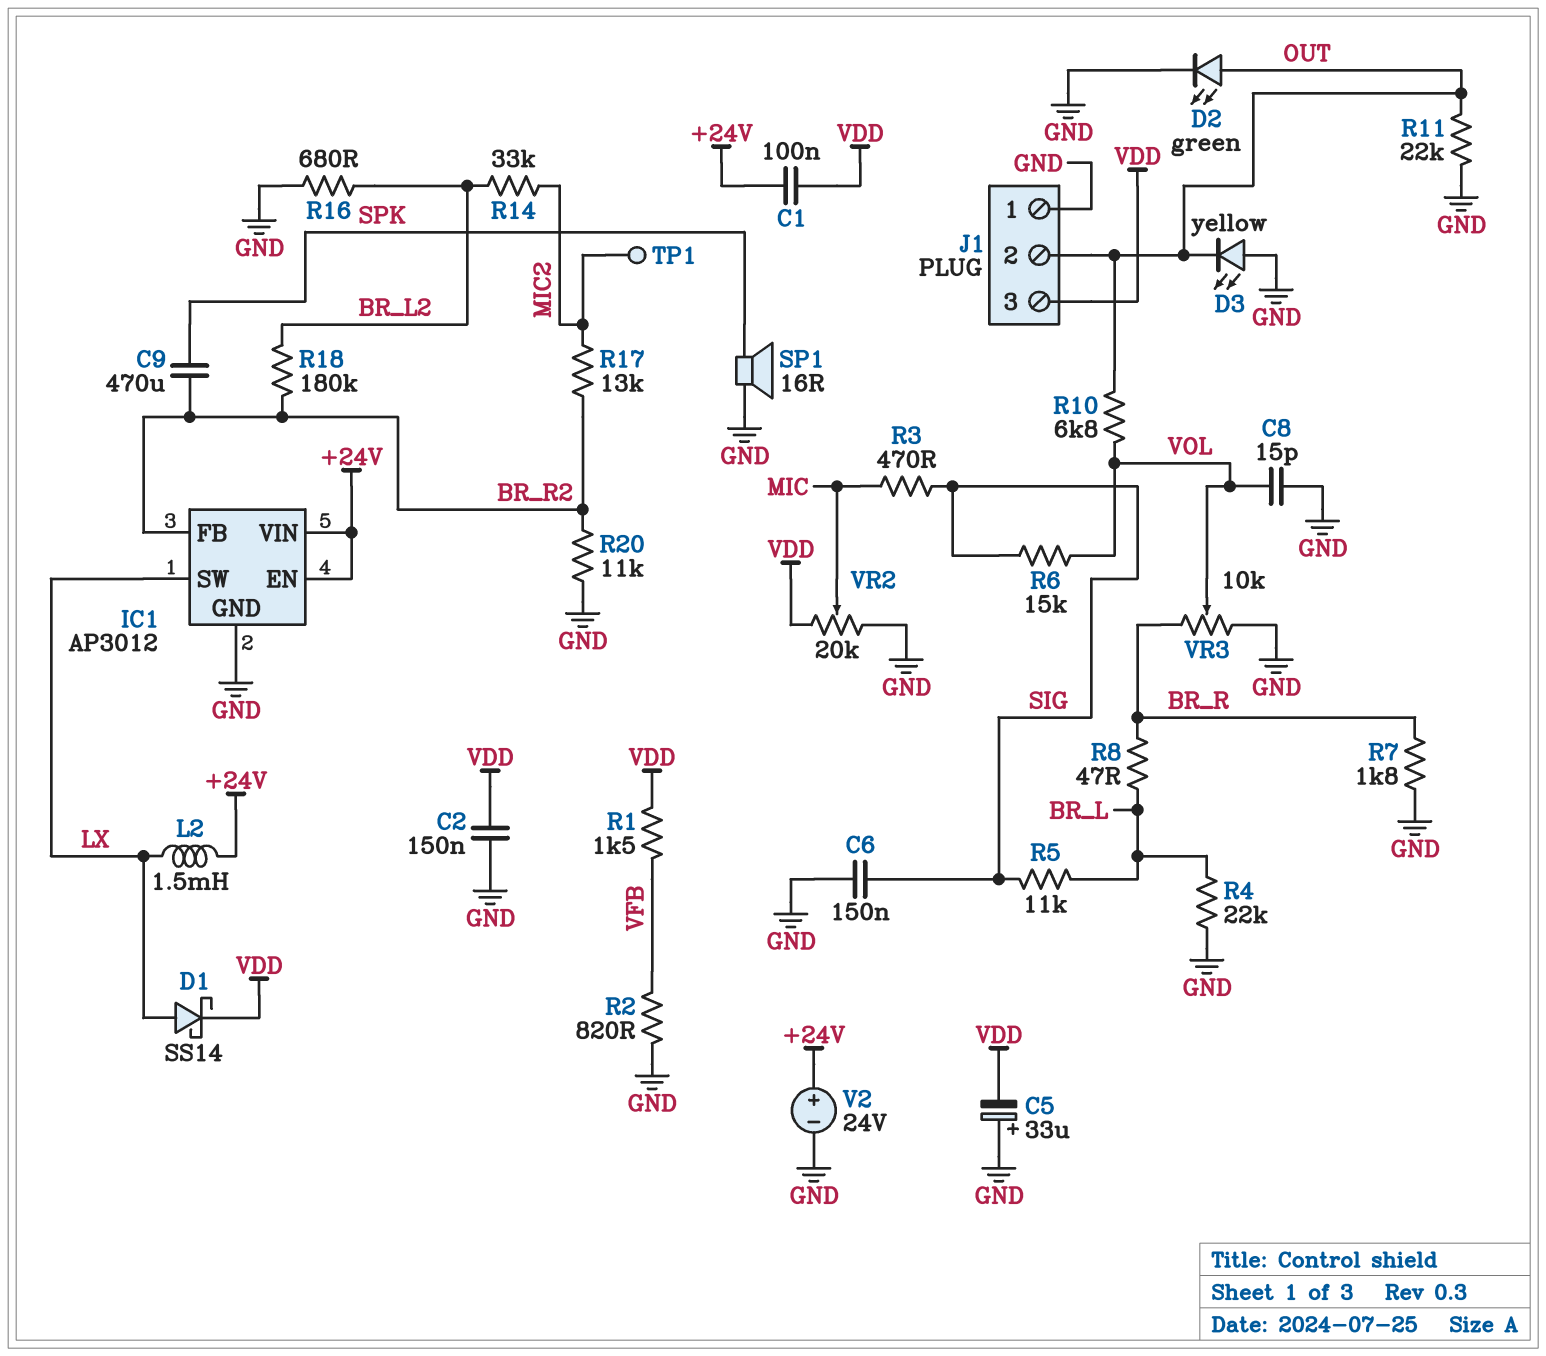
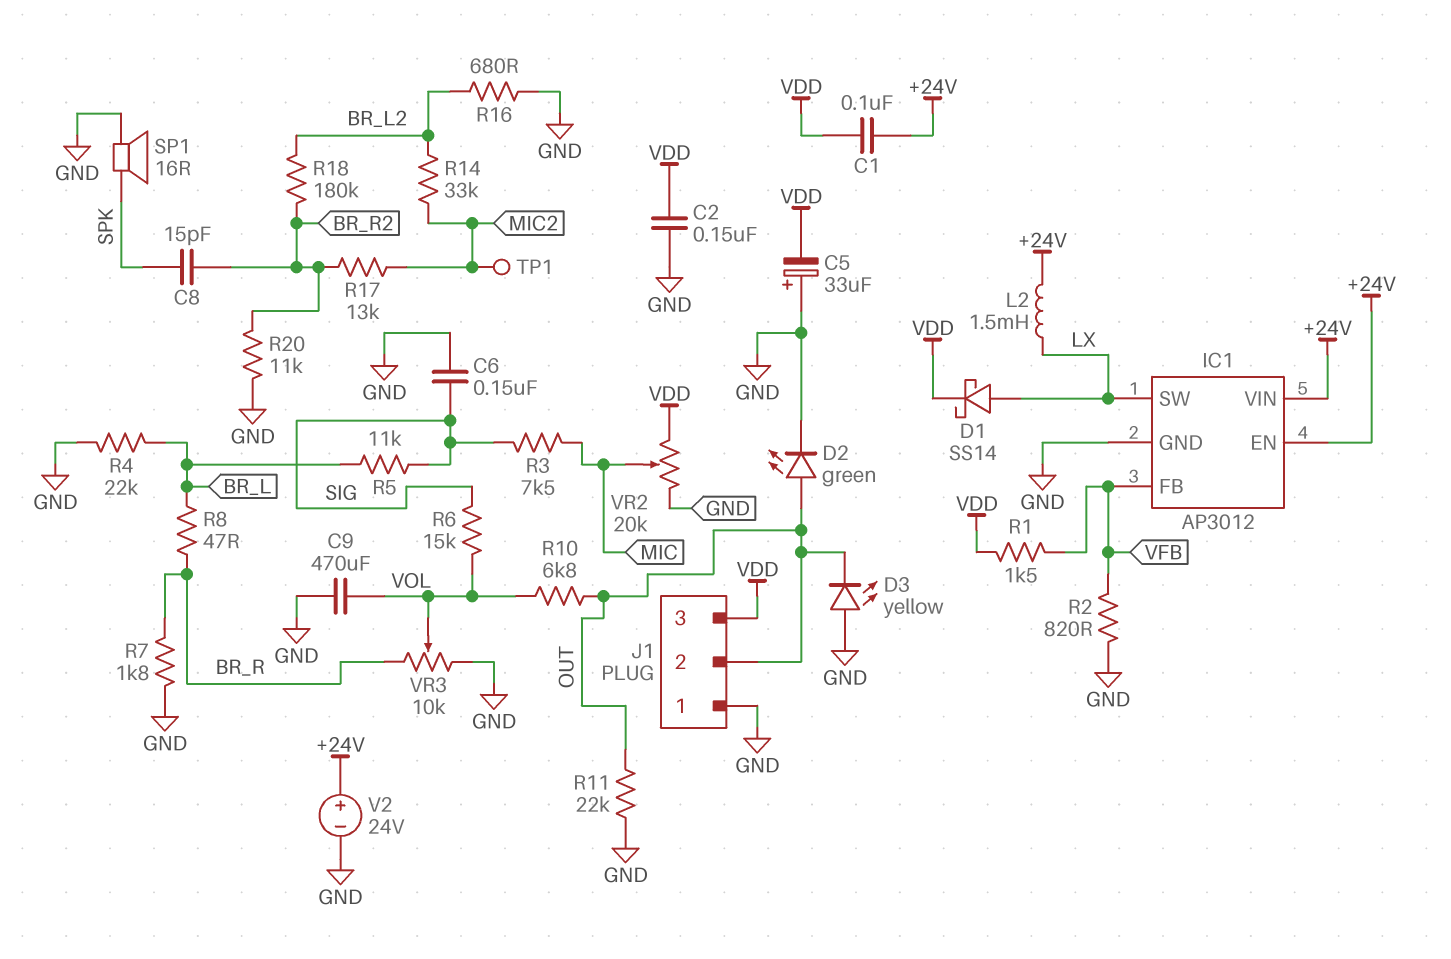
C8: 15pF (GND, VOL) -> 15pF (BR_R2, SPK)
C9: 470uF (BR_R2, SPK) -> 470uF (GND, VOL)
IC1 pin FB: BR_R2 -> VFB
R3: 470 (MIC, SIG) -> 7.5k (MIC, SIG)

